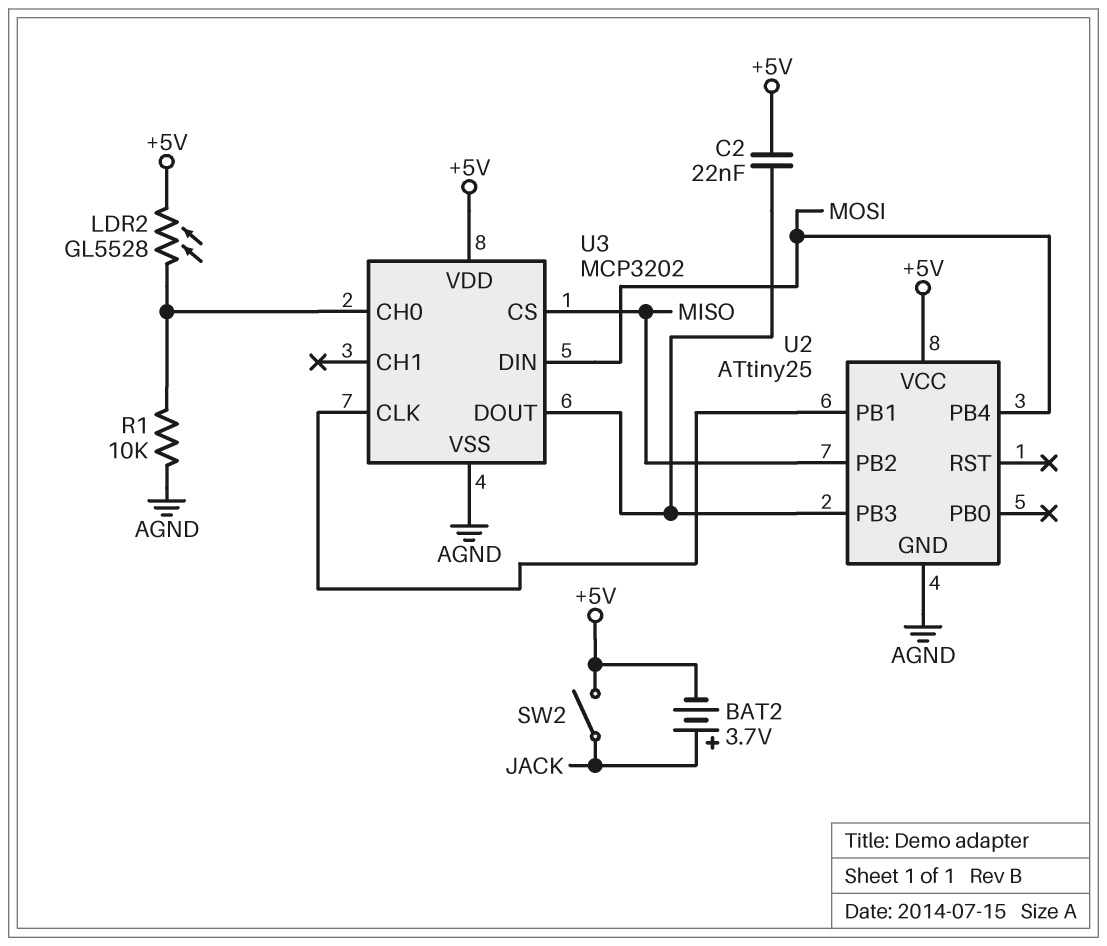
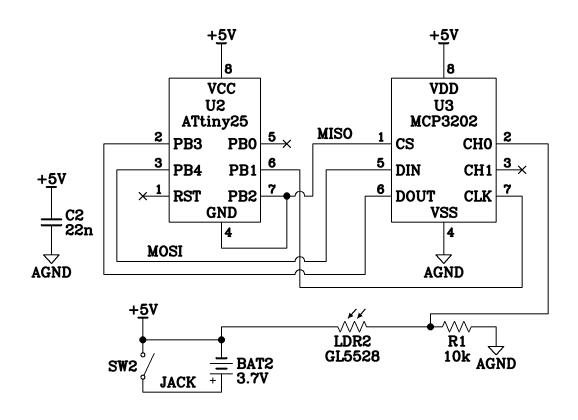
C2: 22nF (+5V, U2/PB3) -> 22nF (+5V, AGND)
U2 pin GND: AGND -> MISO

